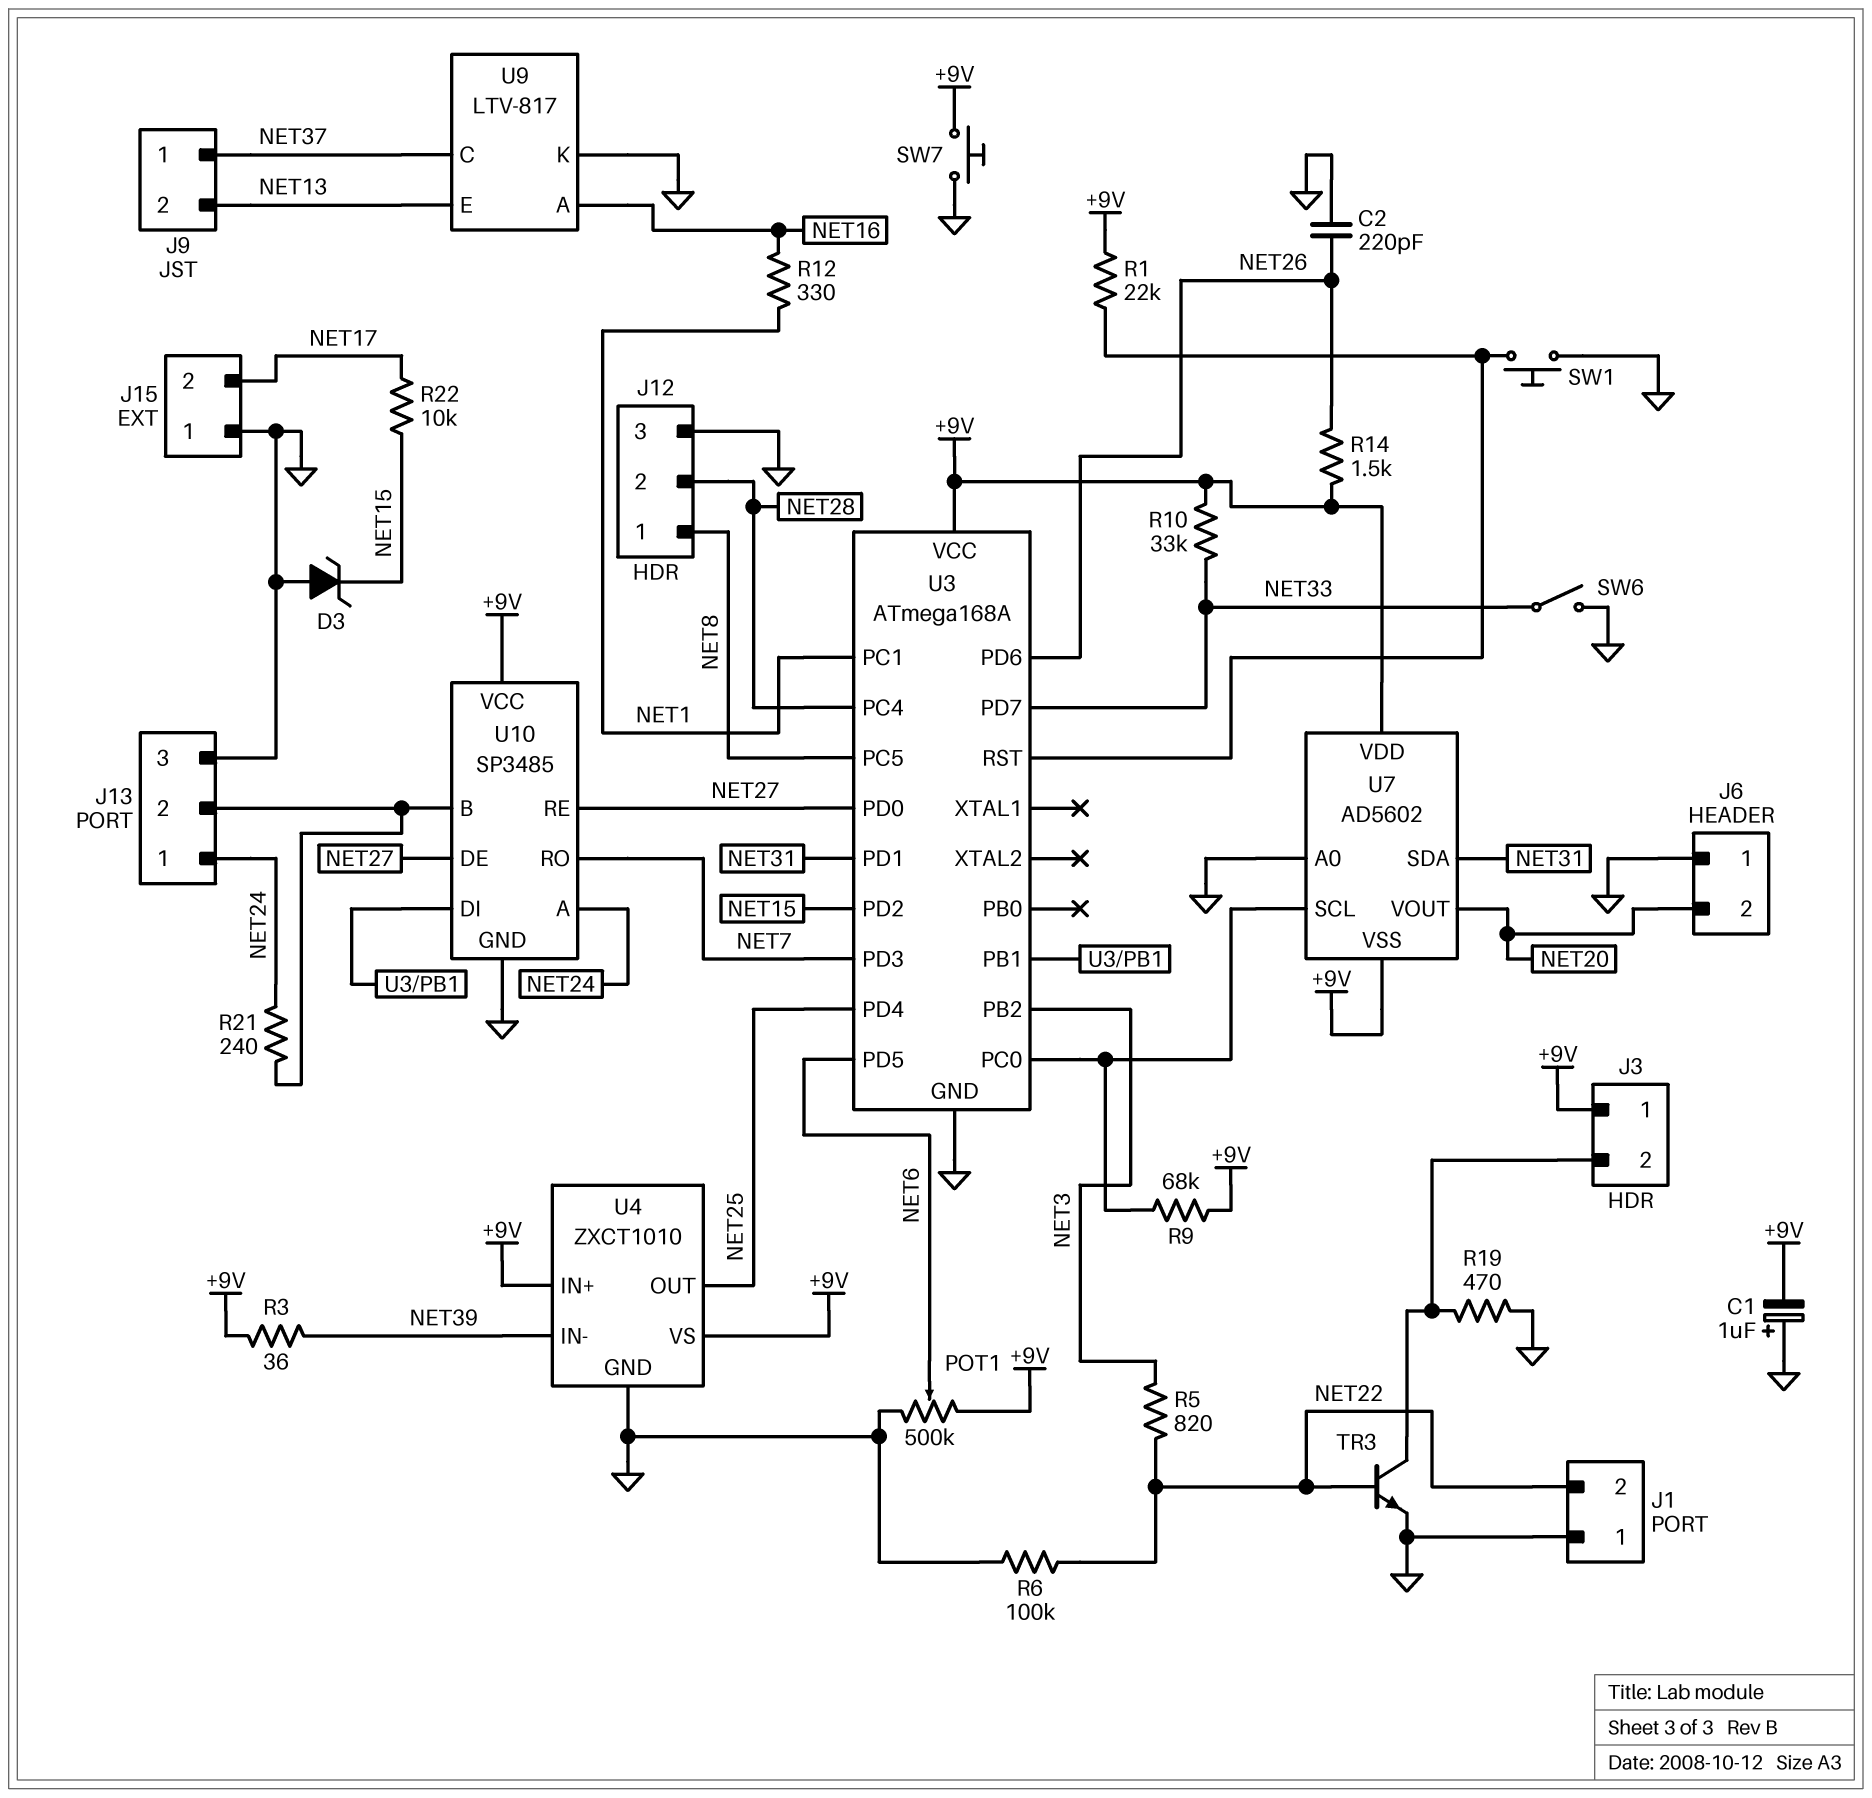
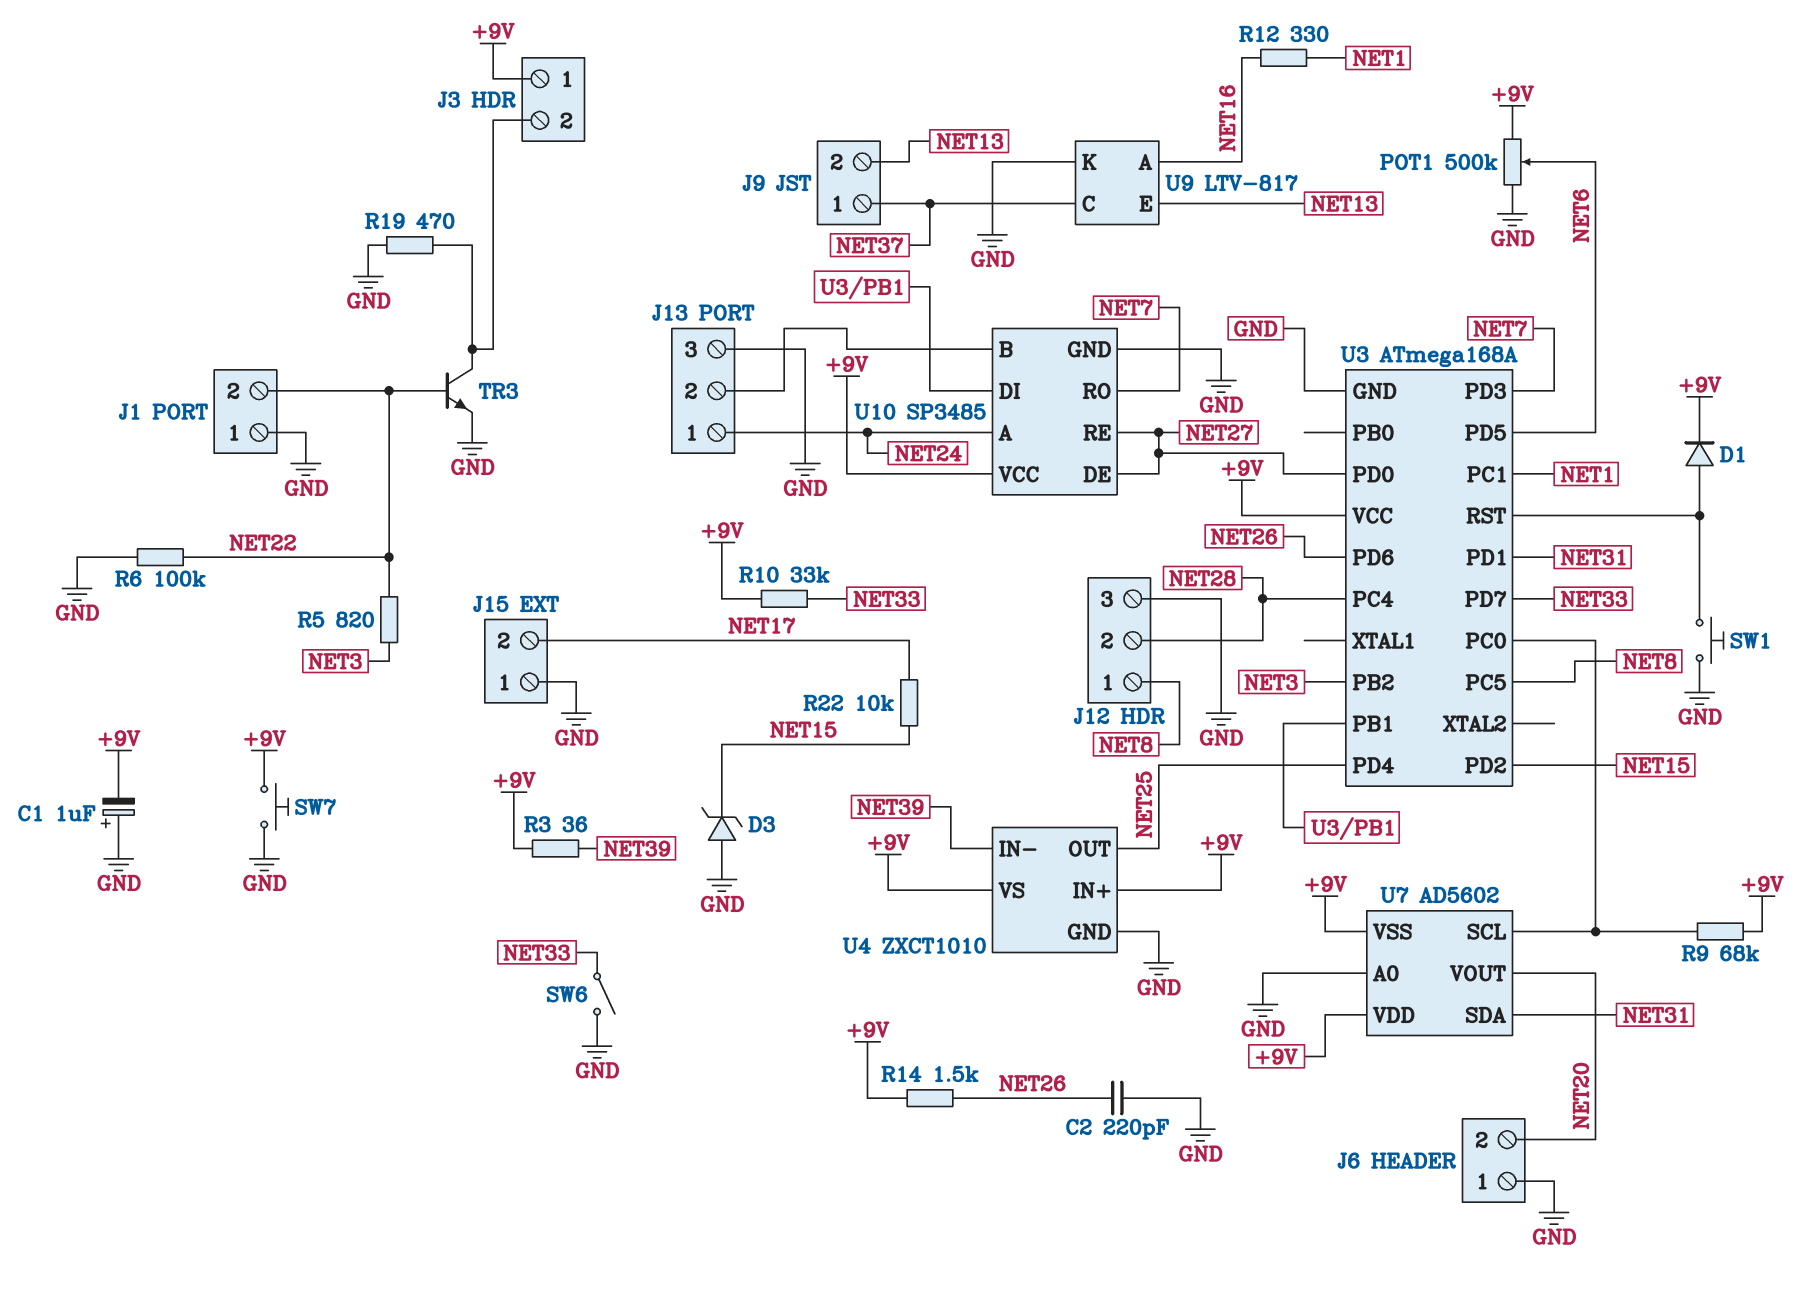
D1: none -> diode (A U3/RST, K +9V)
R1: 22k (+9V, U3/RST) -> none
R21: 240 (J13/2, NET24) -> none

